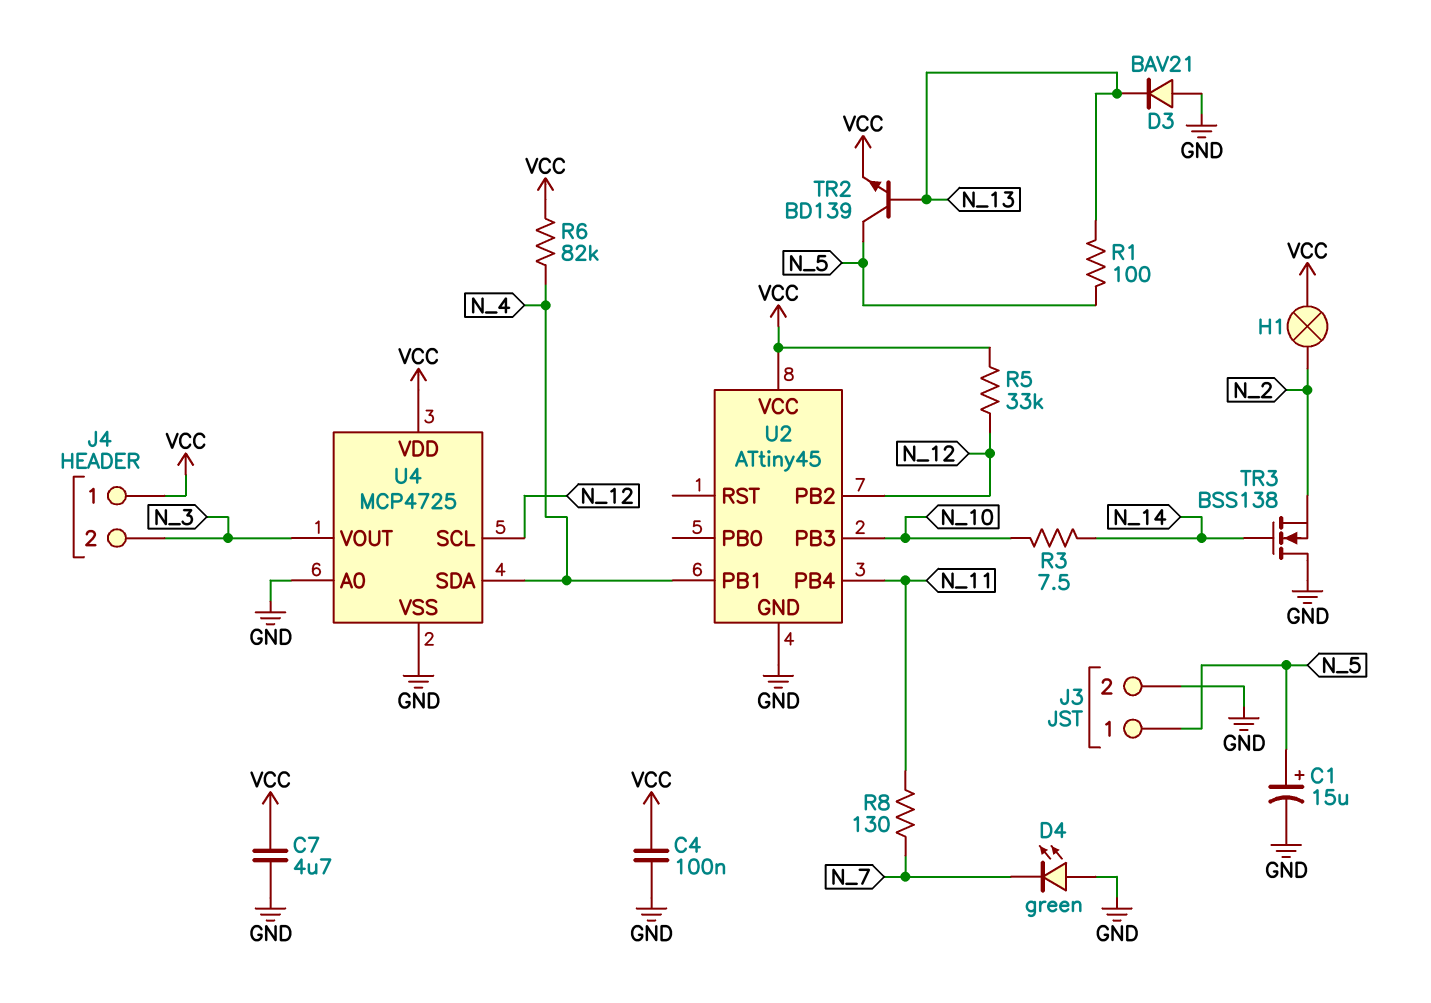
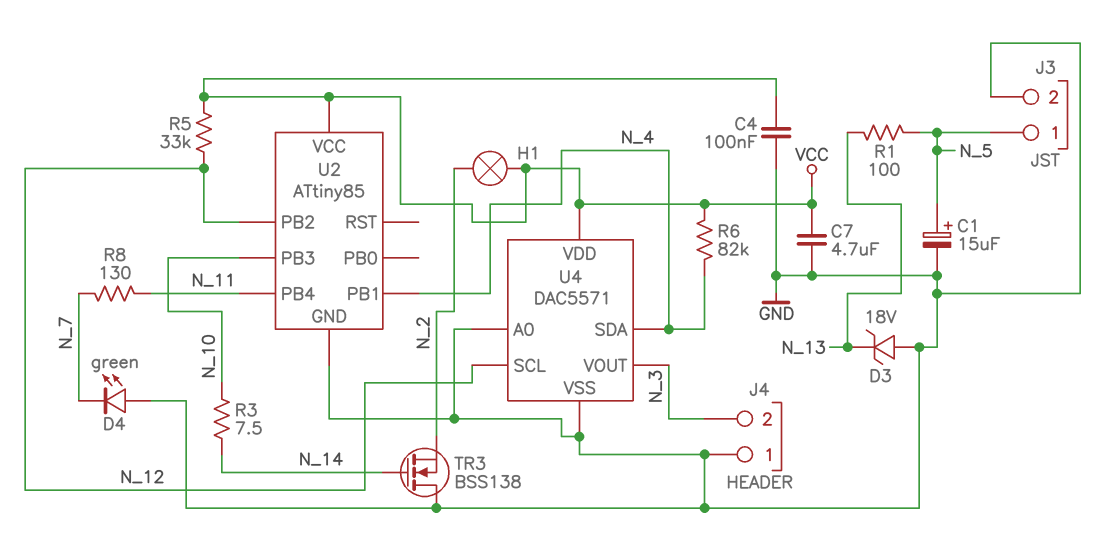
D3: diode BAV21 (A GND, K N_13) -> zener 18V (A GND, K N_13)
J4 pin 1: VCC -> GND
TR2: NPN BD139 (B N_13, C N_5, E VCC) -> none
U2: ATtiny45 -> ATtiny85
U4: MCP4725 -> DAC5571

